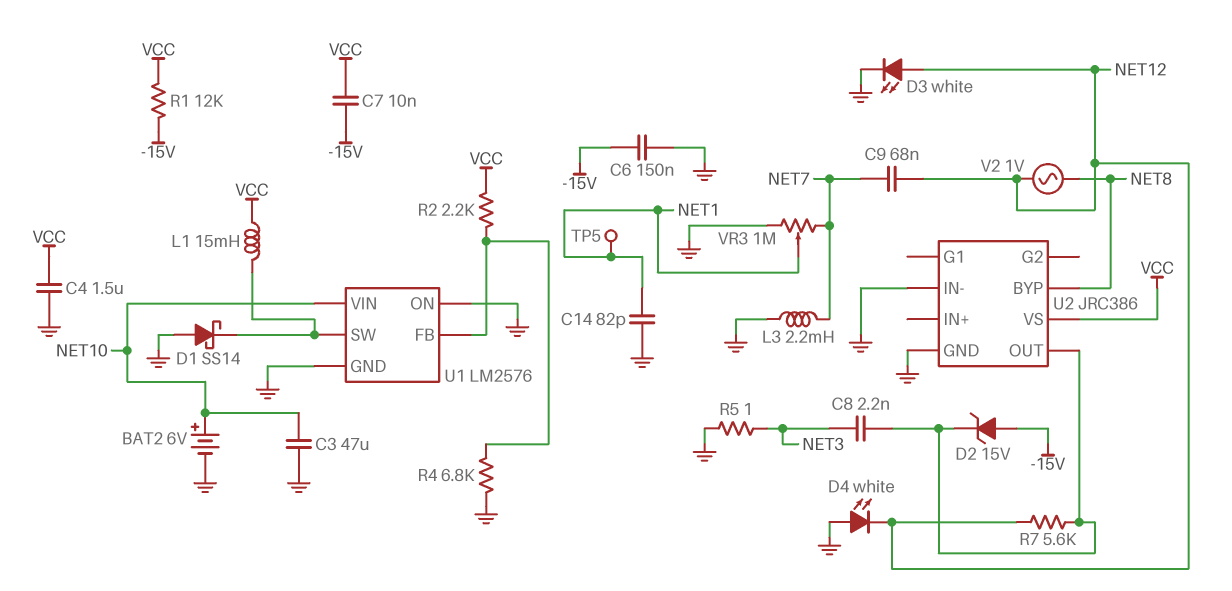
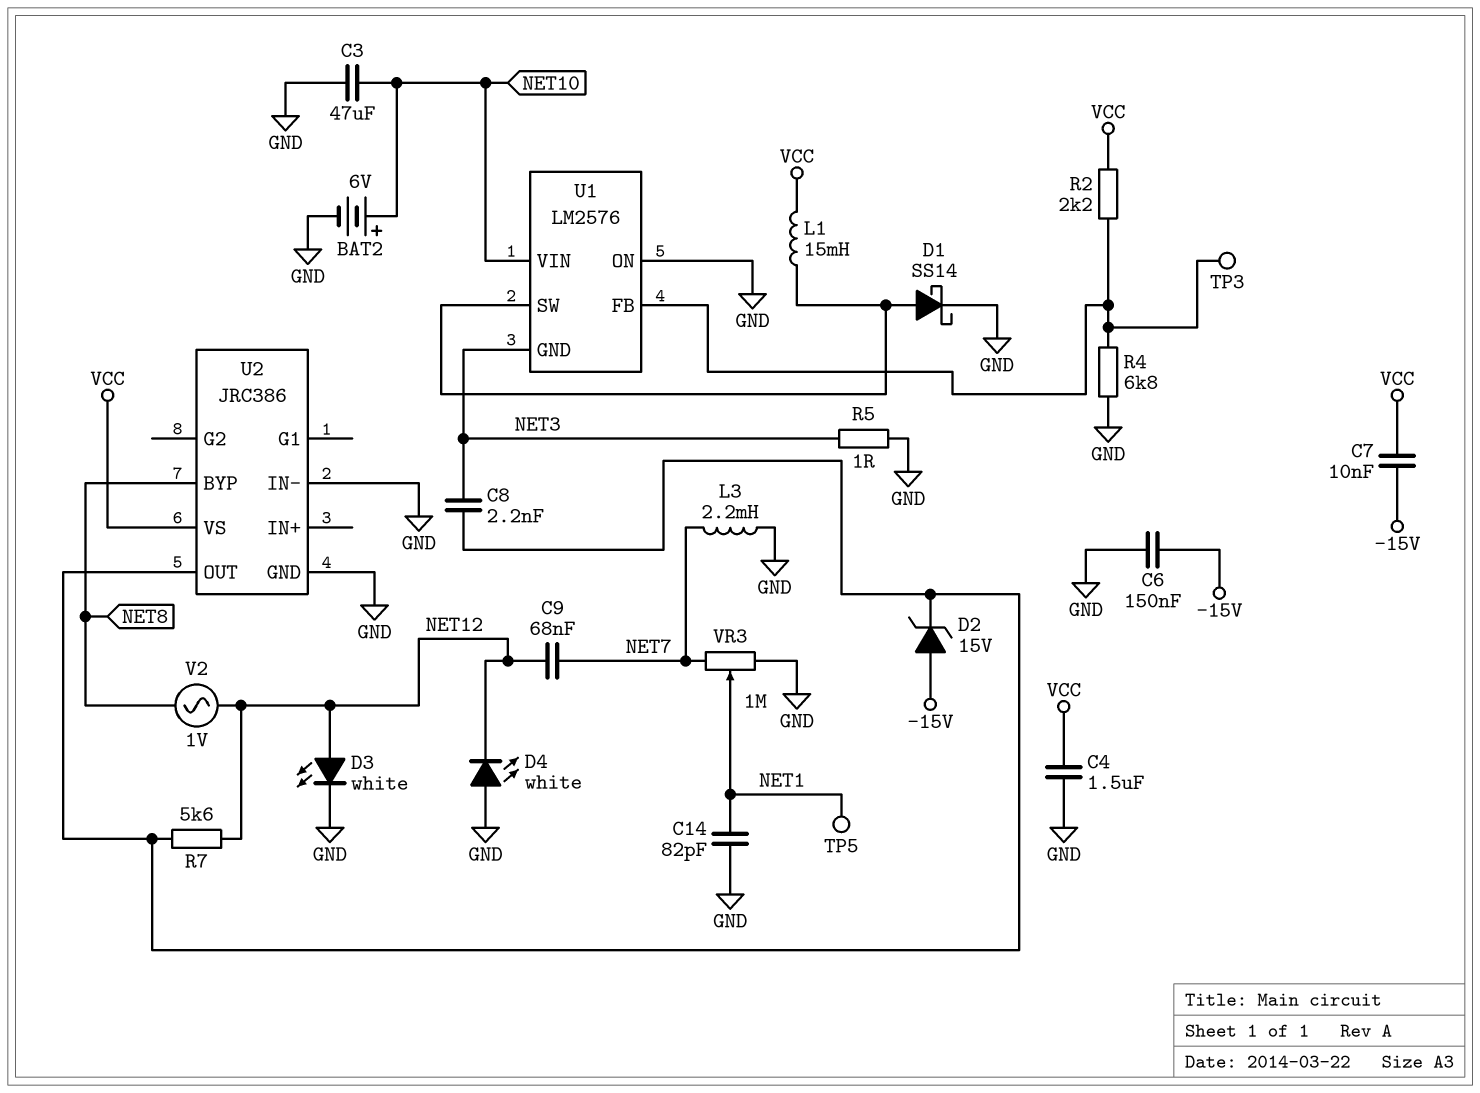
D1: schottky SS14 (A GND, K U1/SW) -> schottky SS14 (A U1/SW, K GND)
R1: 12k (-15V, VCC) -> none
TP3: none -> test point (U1/FB)
U1 pin GND: GND -> NET3

